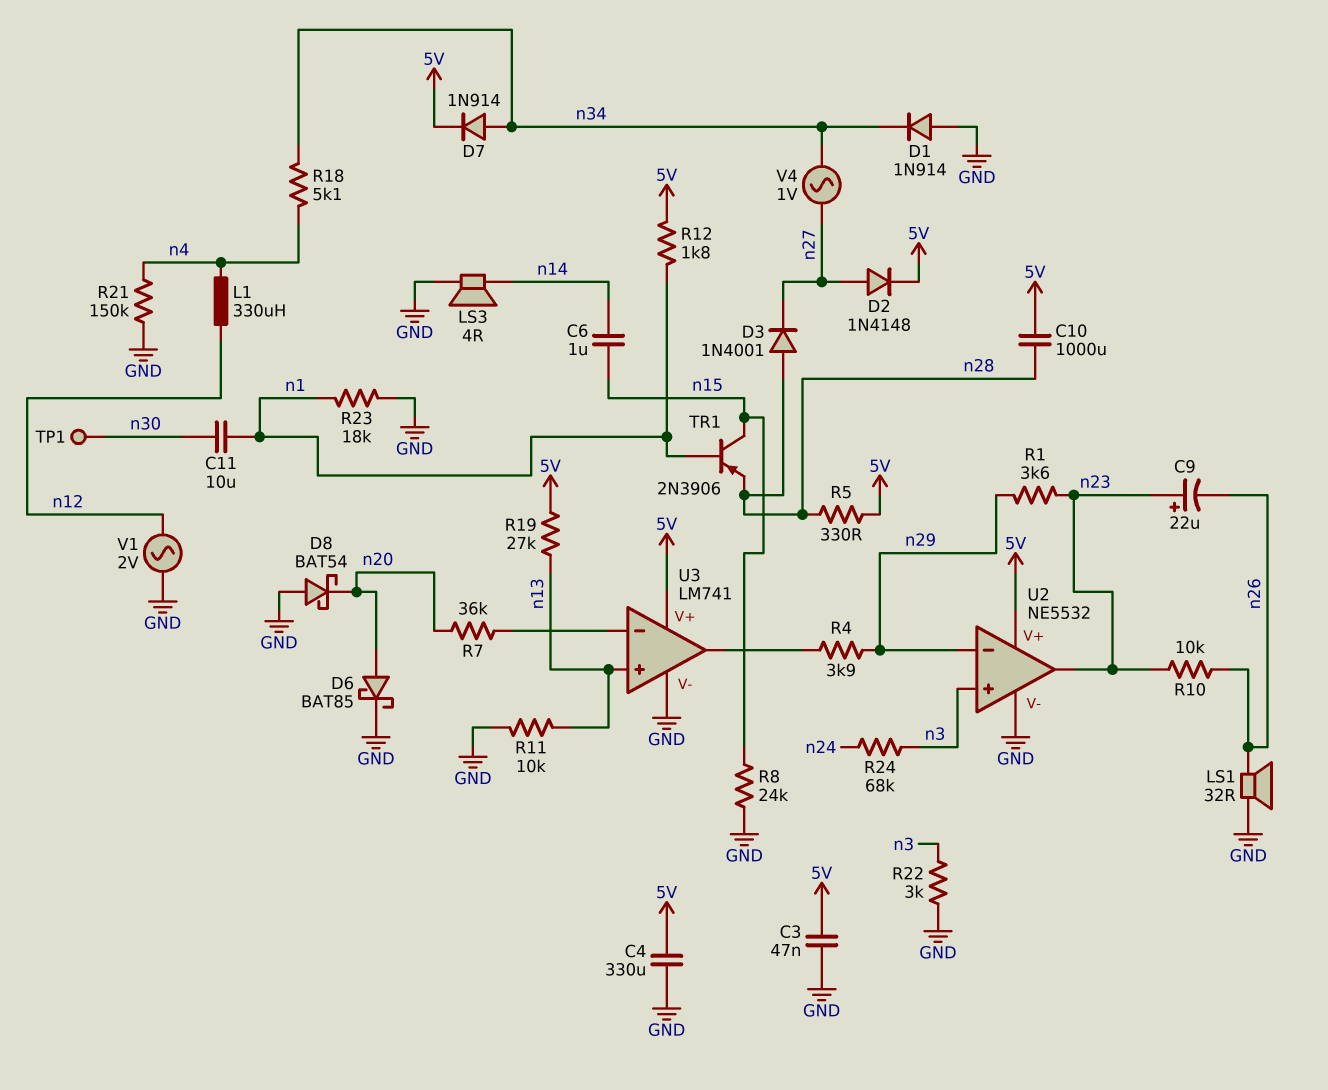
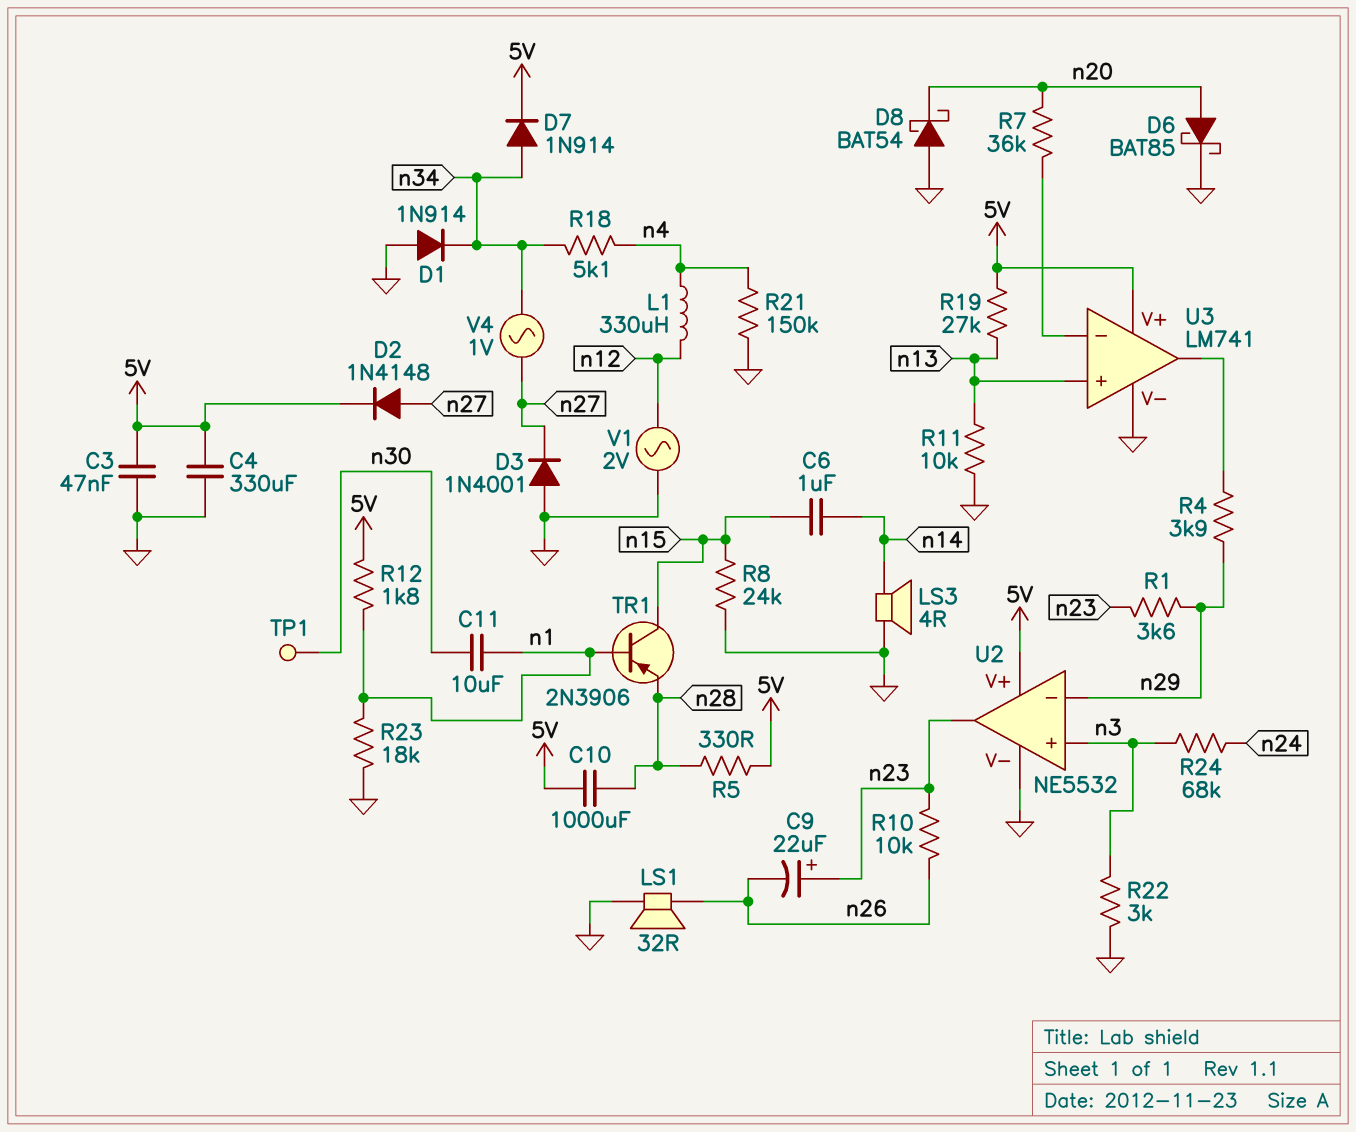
D3: diode 1N4001 (A n28, K n27) -> diode 1N4001 (A GND, K n27)

